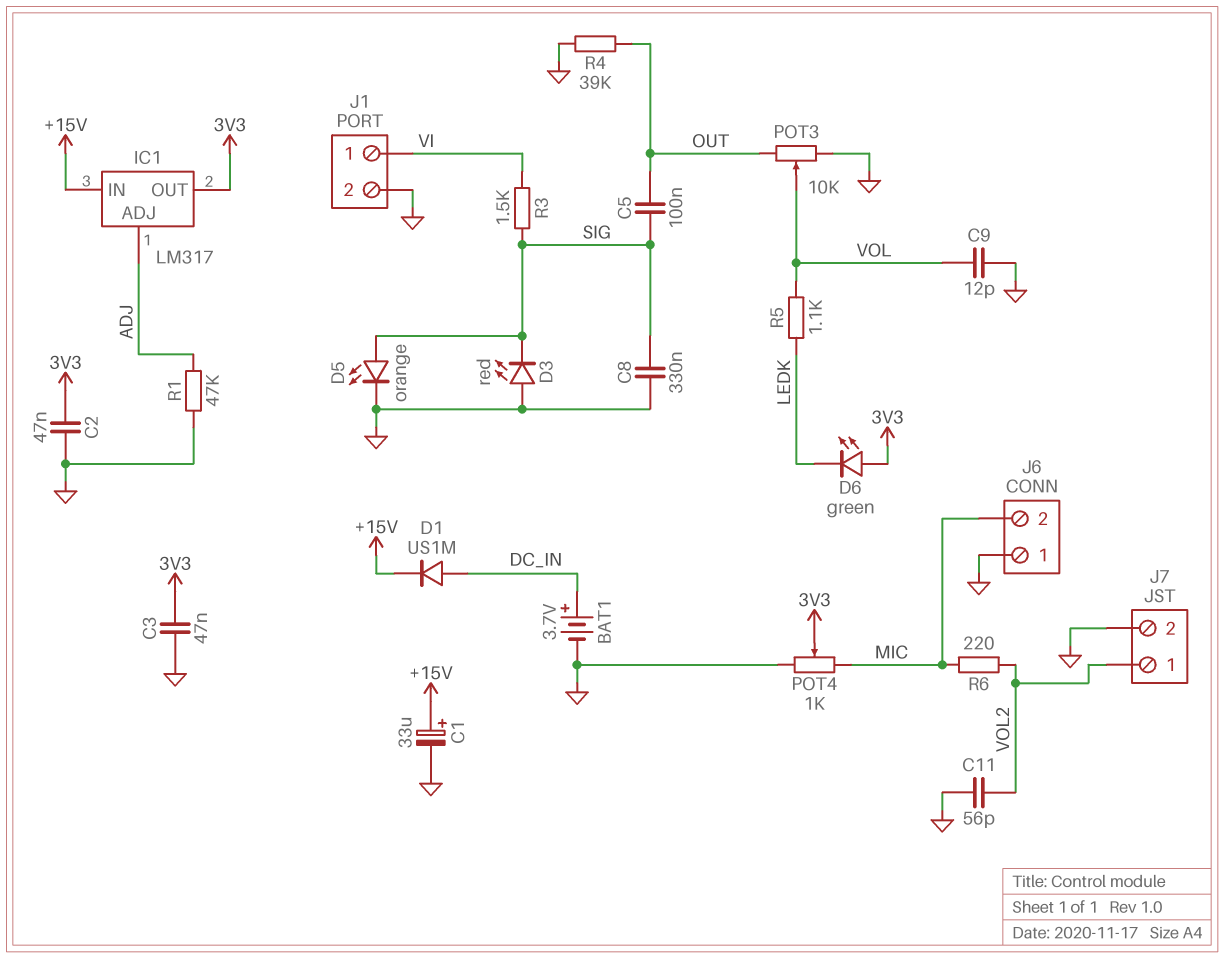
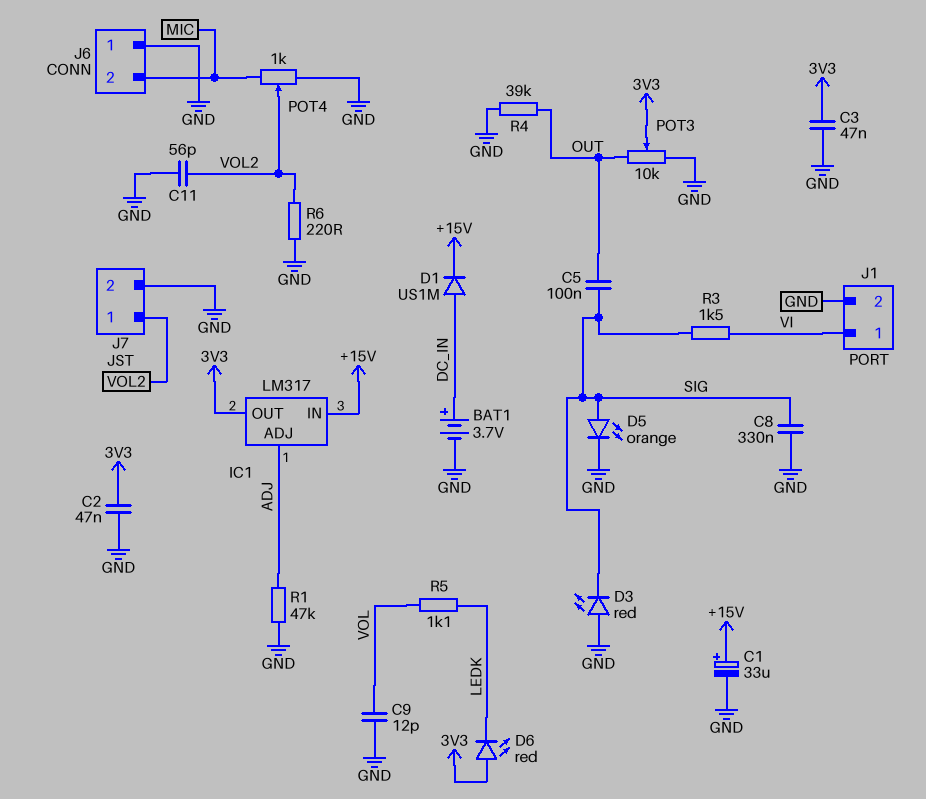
D6: LED green (A 3V3, K LEDK) -> LED red (A 3V3, K LEDK)
POT3: 10k (GND, OUT, wiper VOL) -> 10k (GND, OUT, wiper 3V3)
POT4: 1k (GND, MIC, wiper 3V3) -> 1k (GND, MIC, wiper VOL2)
R6: 220 (MIC, VOL2) -> 220 (GND, VOL2)

